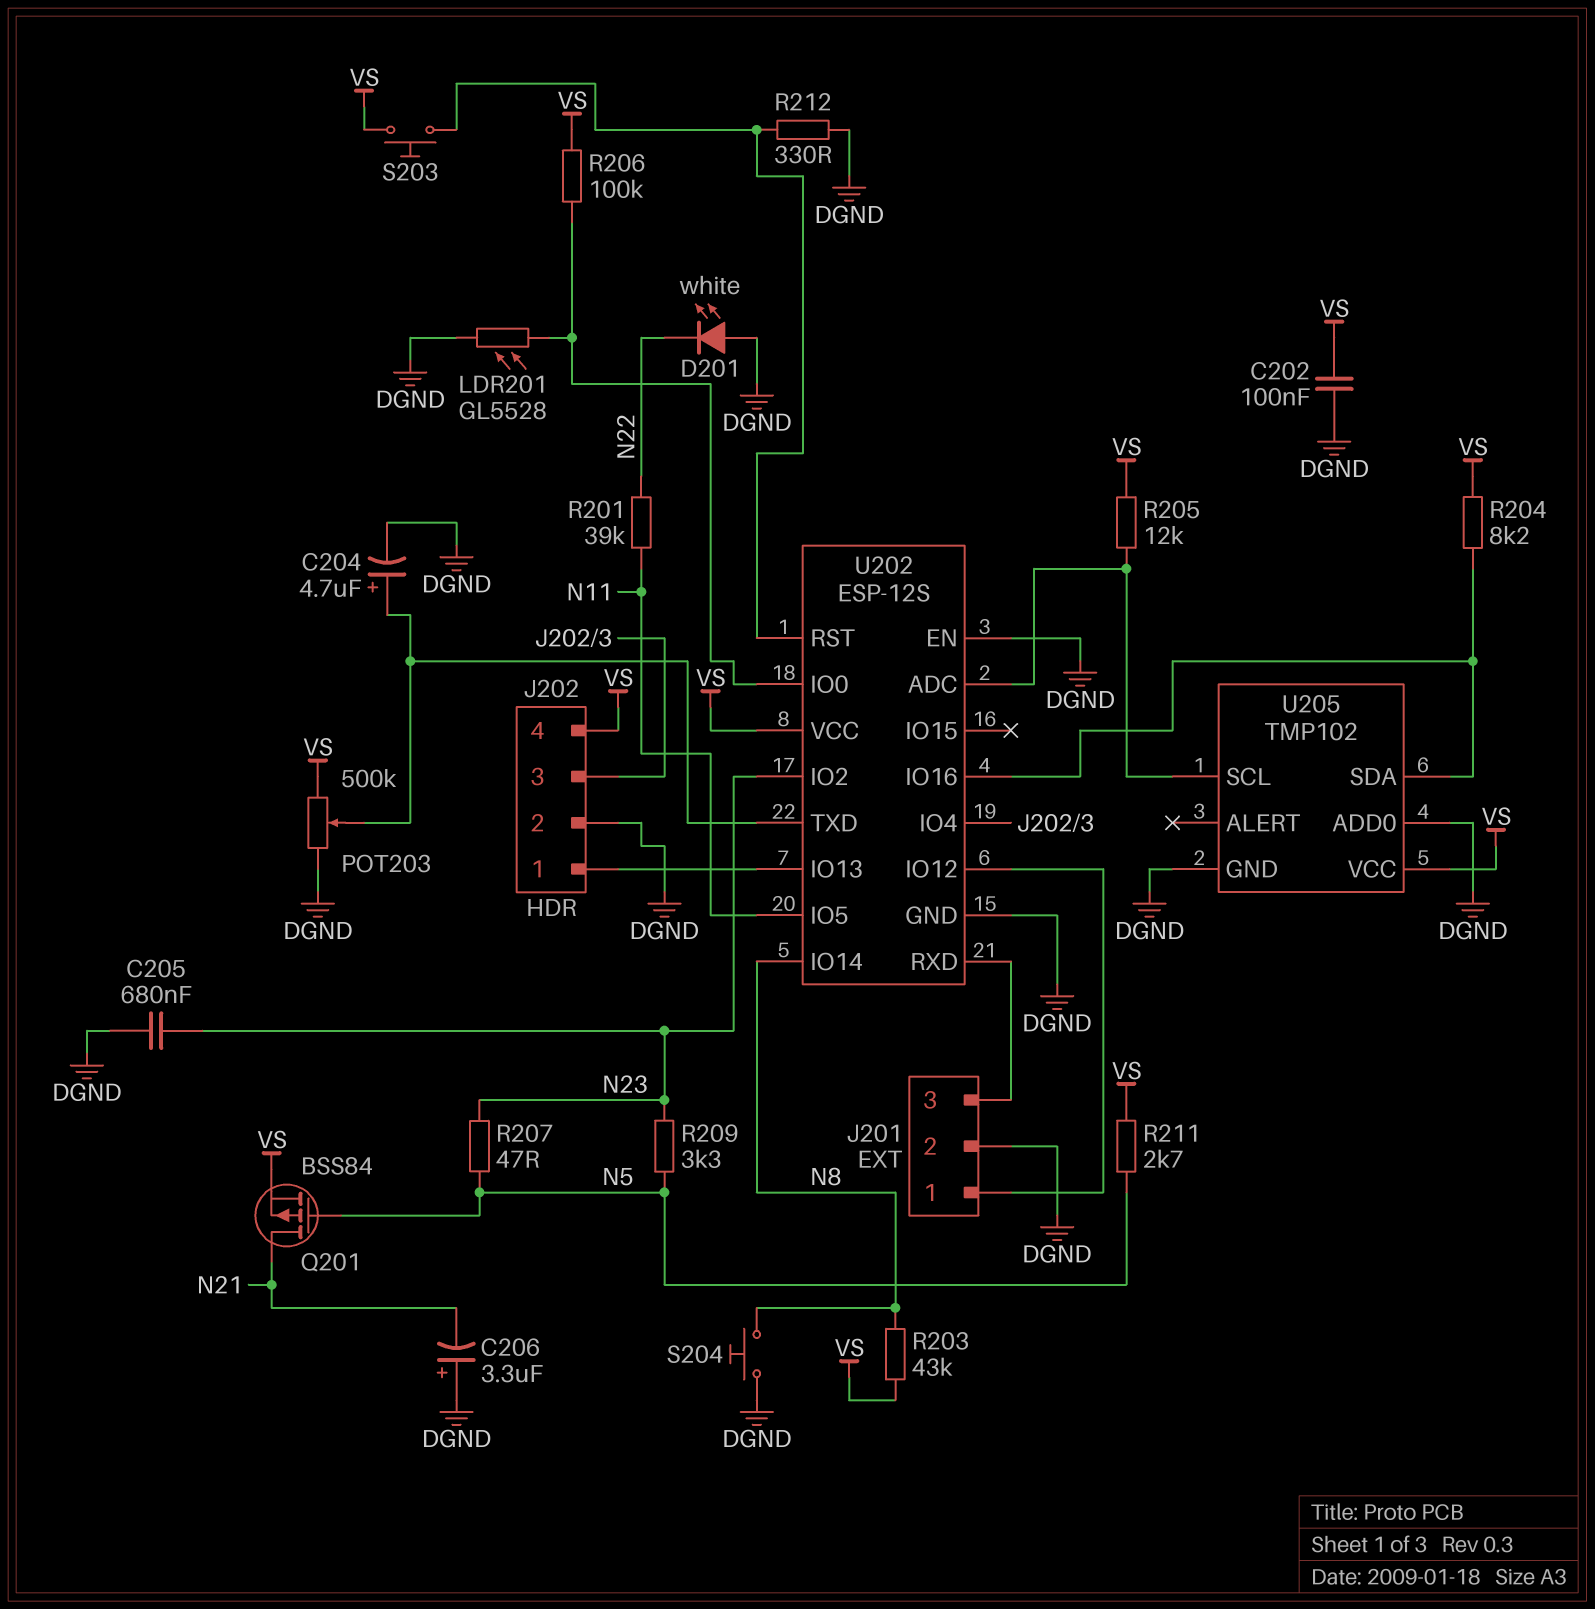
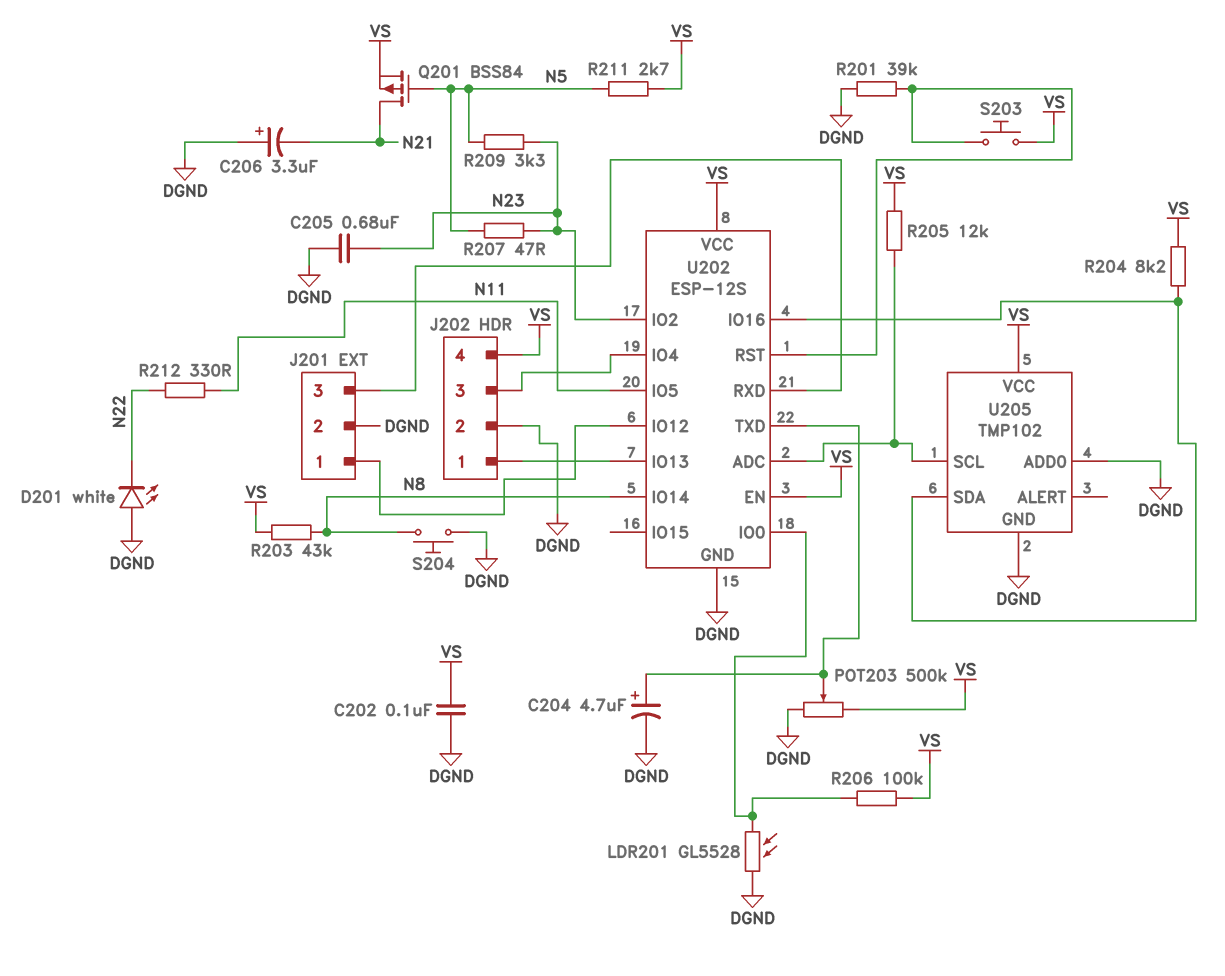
R201: 39k (N11, N22) -> 39k (DGND, U202/RST)
R212: 330 (DGND, U202/RST) -> 330 (N11, N22)
U202 pin EN: DGND -> VS

